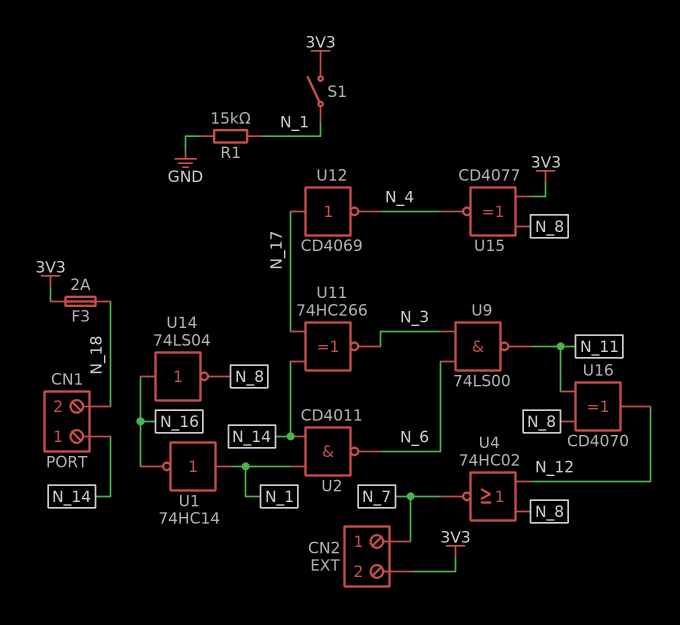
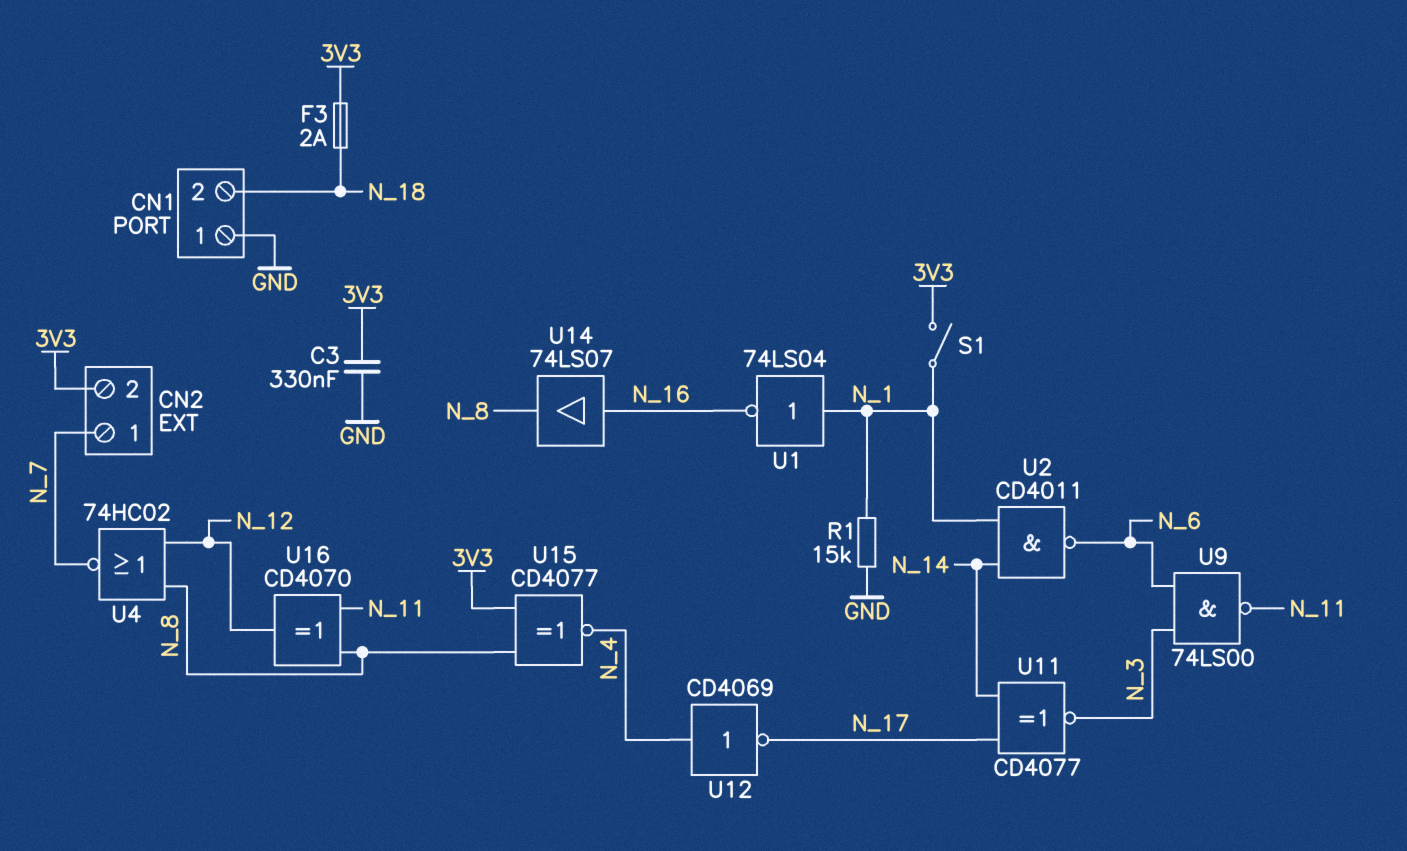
C3: none -> 330nF (3V3, GND)
CN1 pin 1: N_14 -> GND
U1: NOT 74HC14 (in N_1, out N_16) -> NOT 74LS04 (in N_1, out N_16)
U11: XNOR 74HC266 (in N_14, in N_17, out N_3) -> XNOR CD4077 (in N_14, in N_17, out N_3)
U12: NOT CD4069 (in N_17, out N_4) -> NOT CD4069 (in N_4, out N_17)
U14: NOT 74LS04 (in N_16, out N_8) -> buffer 74LS07 (in N_16, out N_8)

